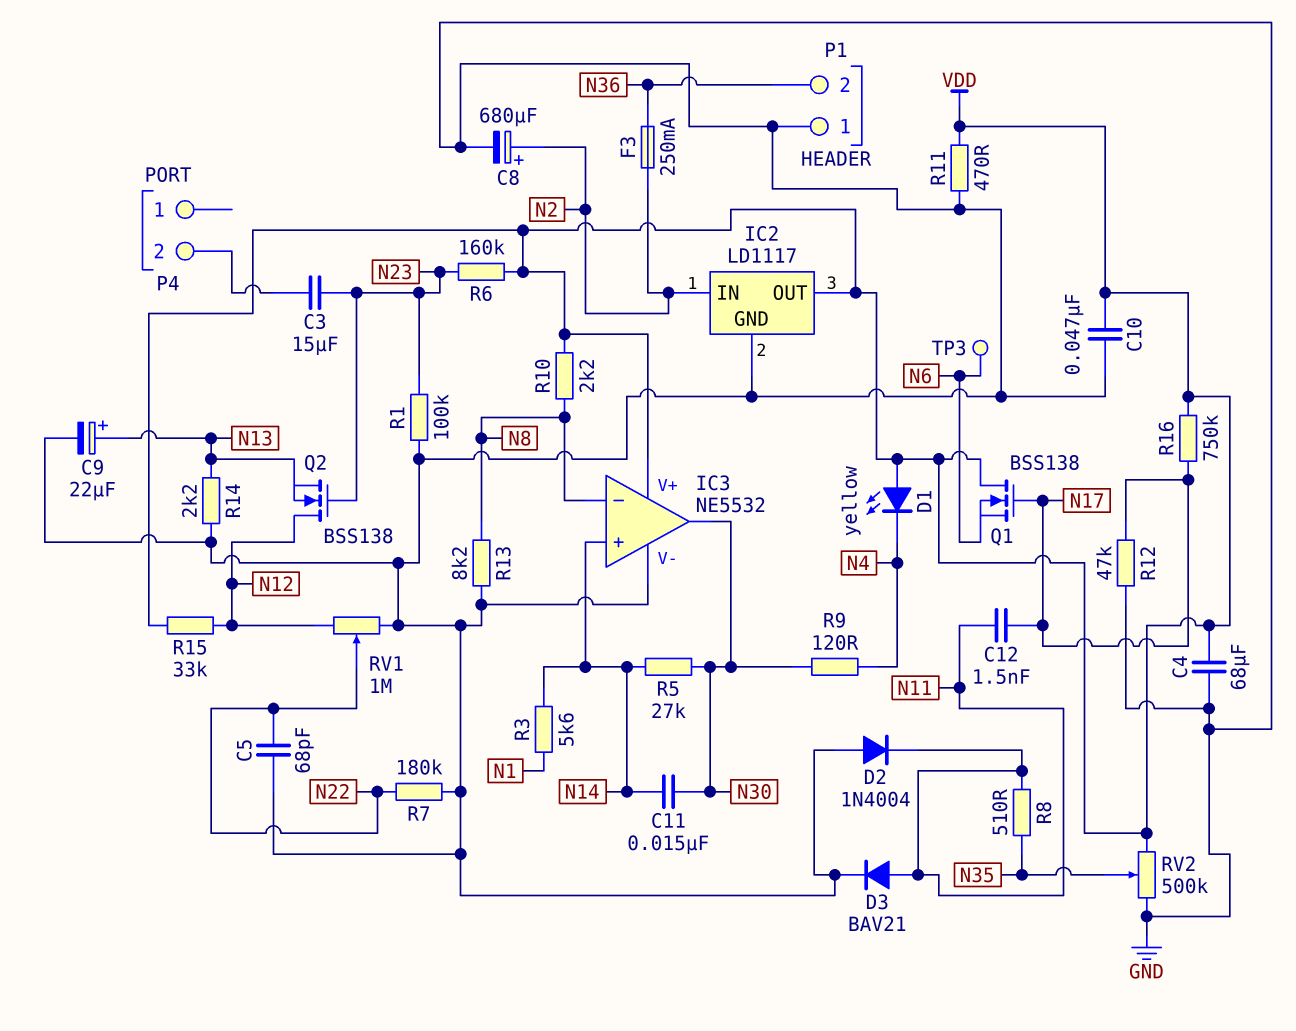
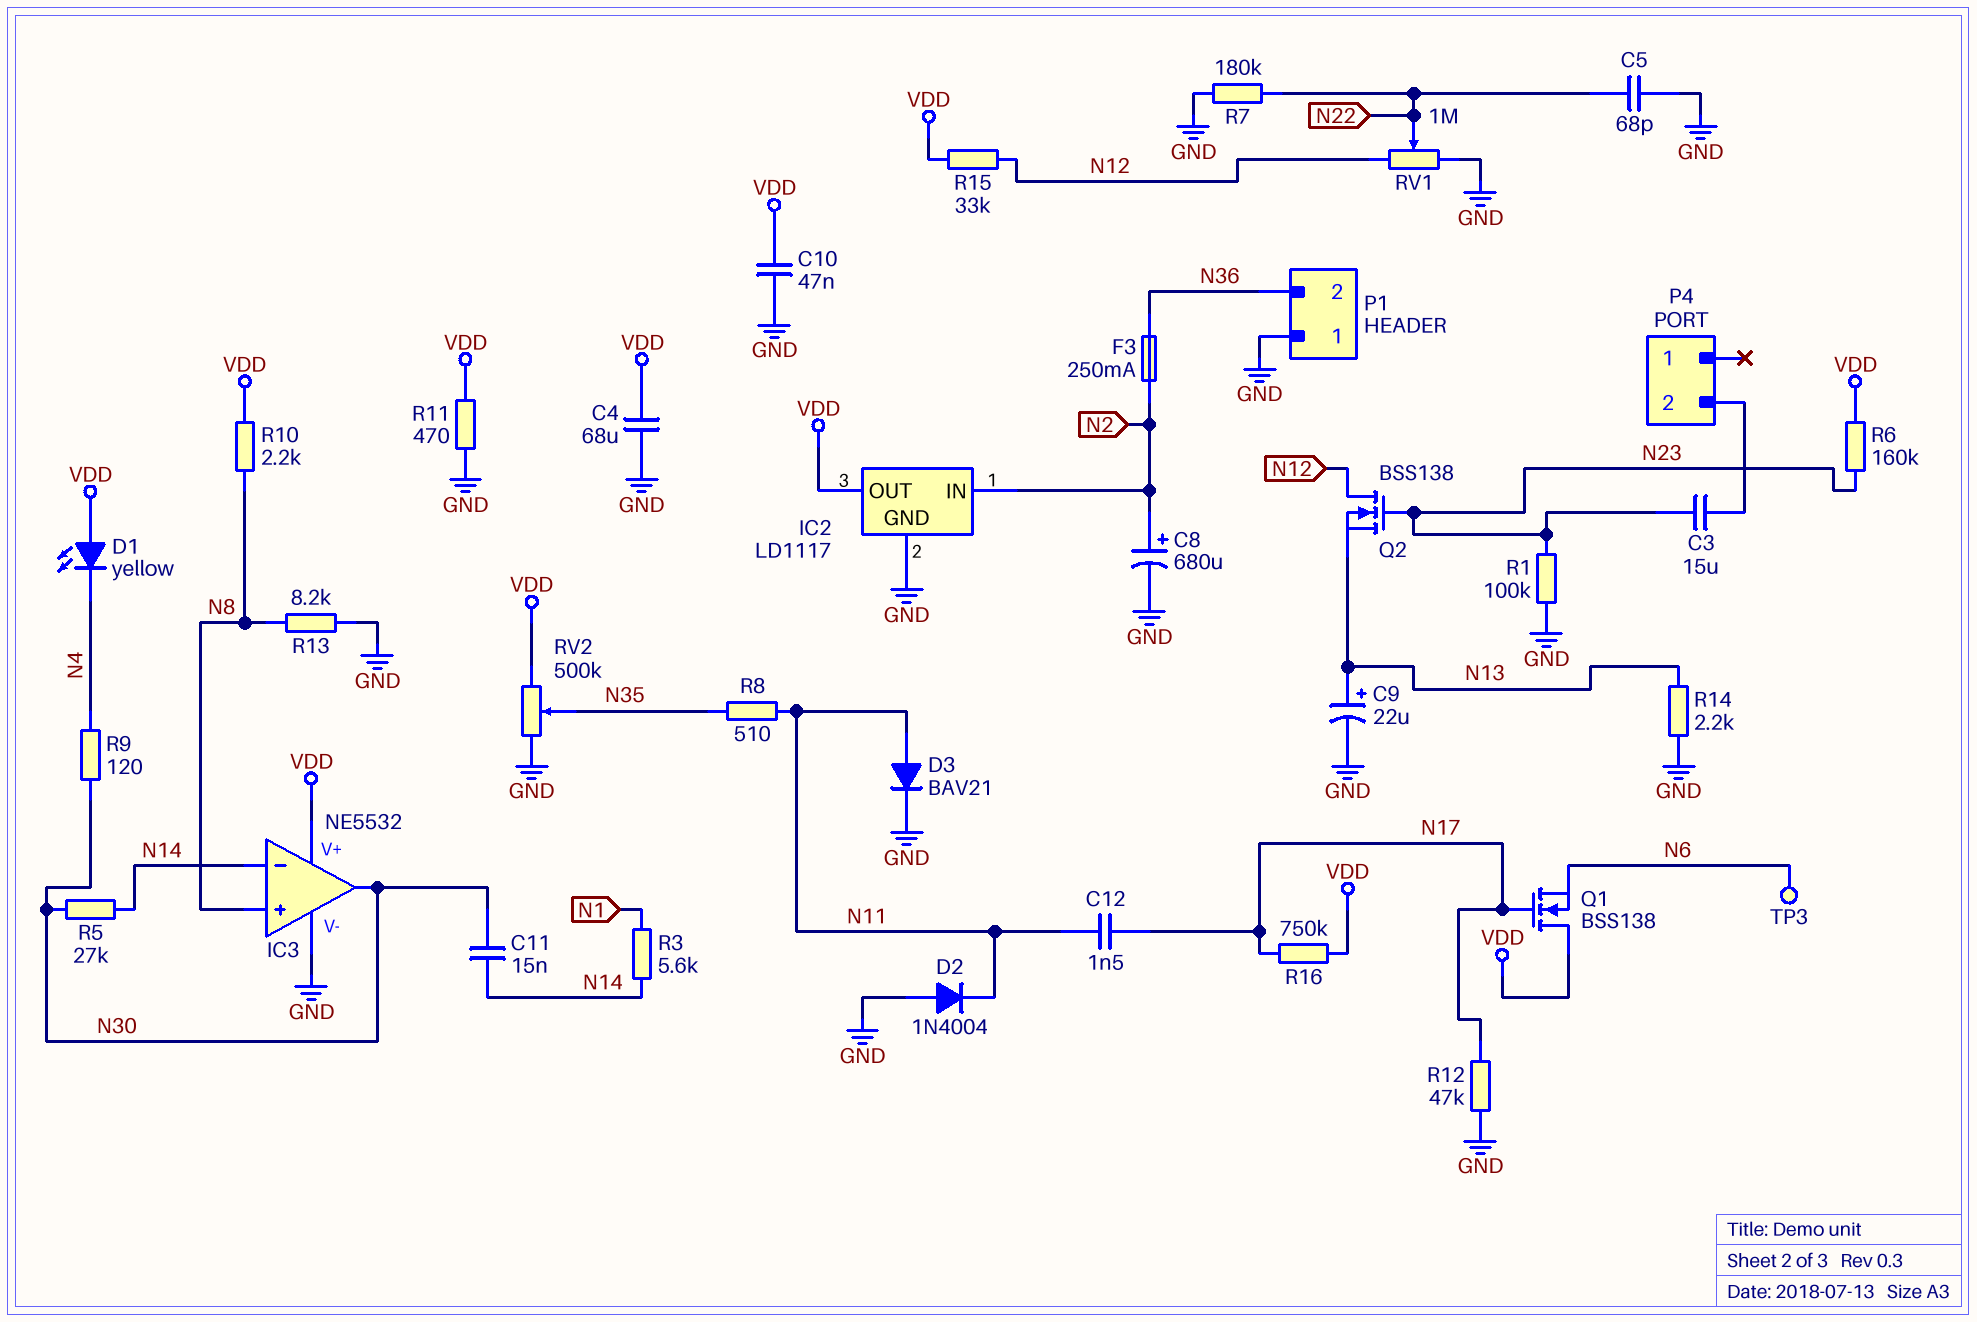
IC3 pin in+: N14 -> N8
IC3 pin in-: N8 -> N14

